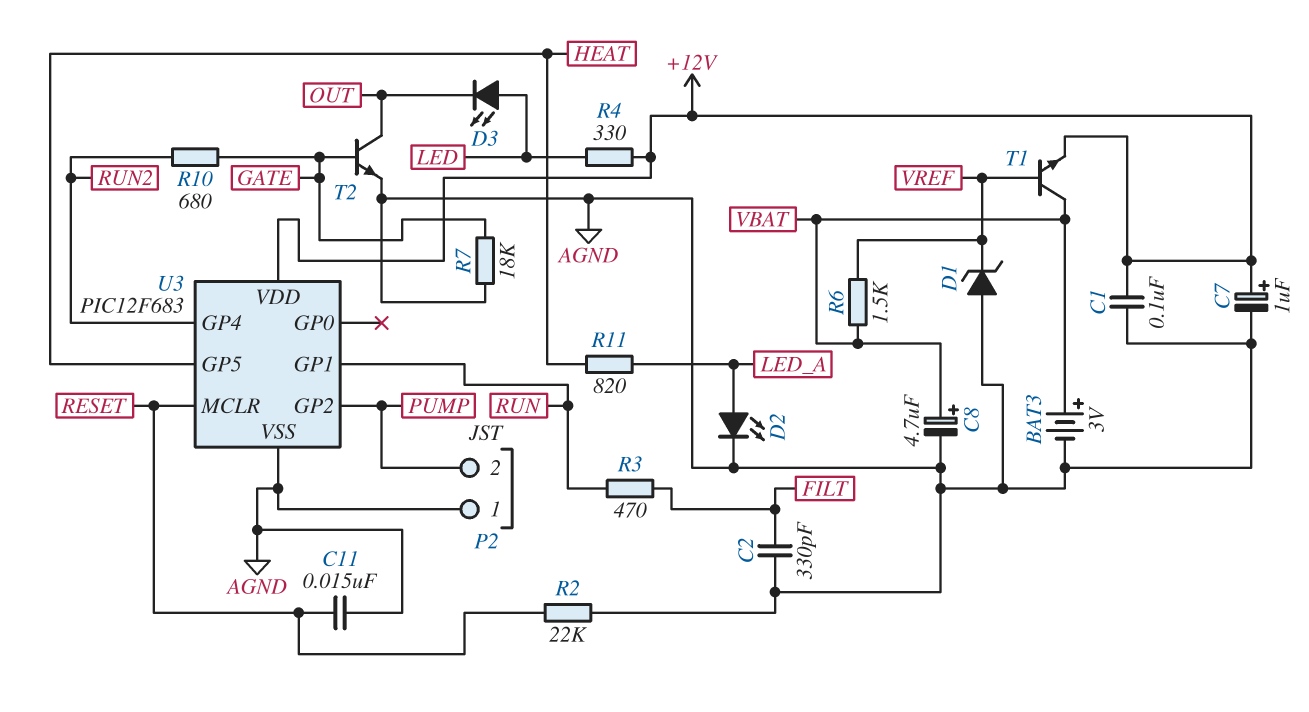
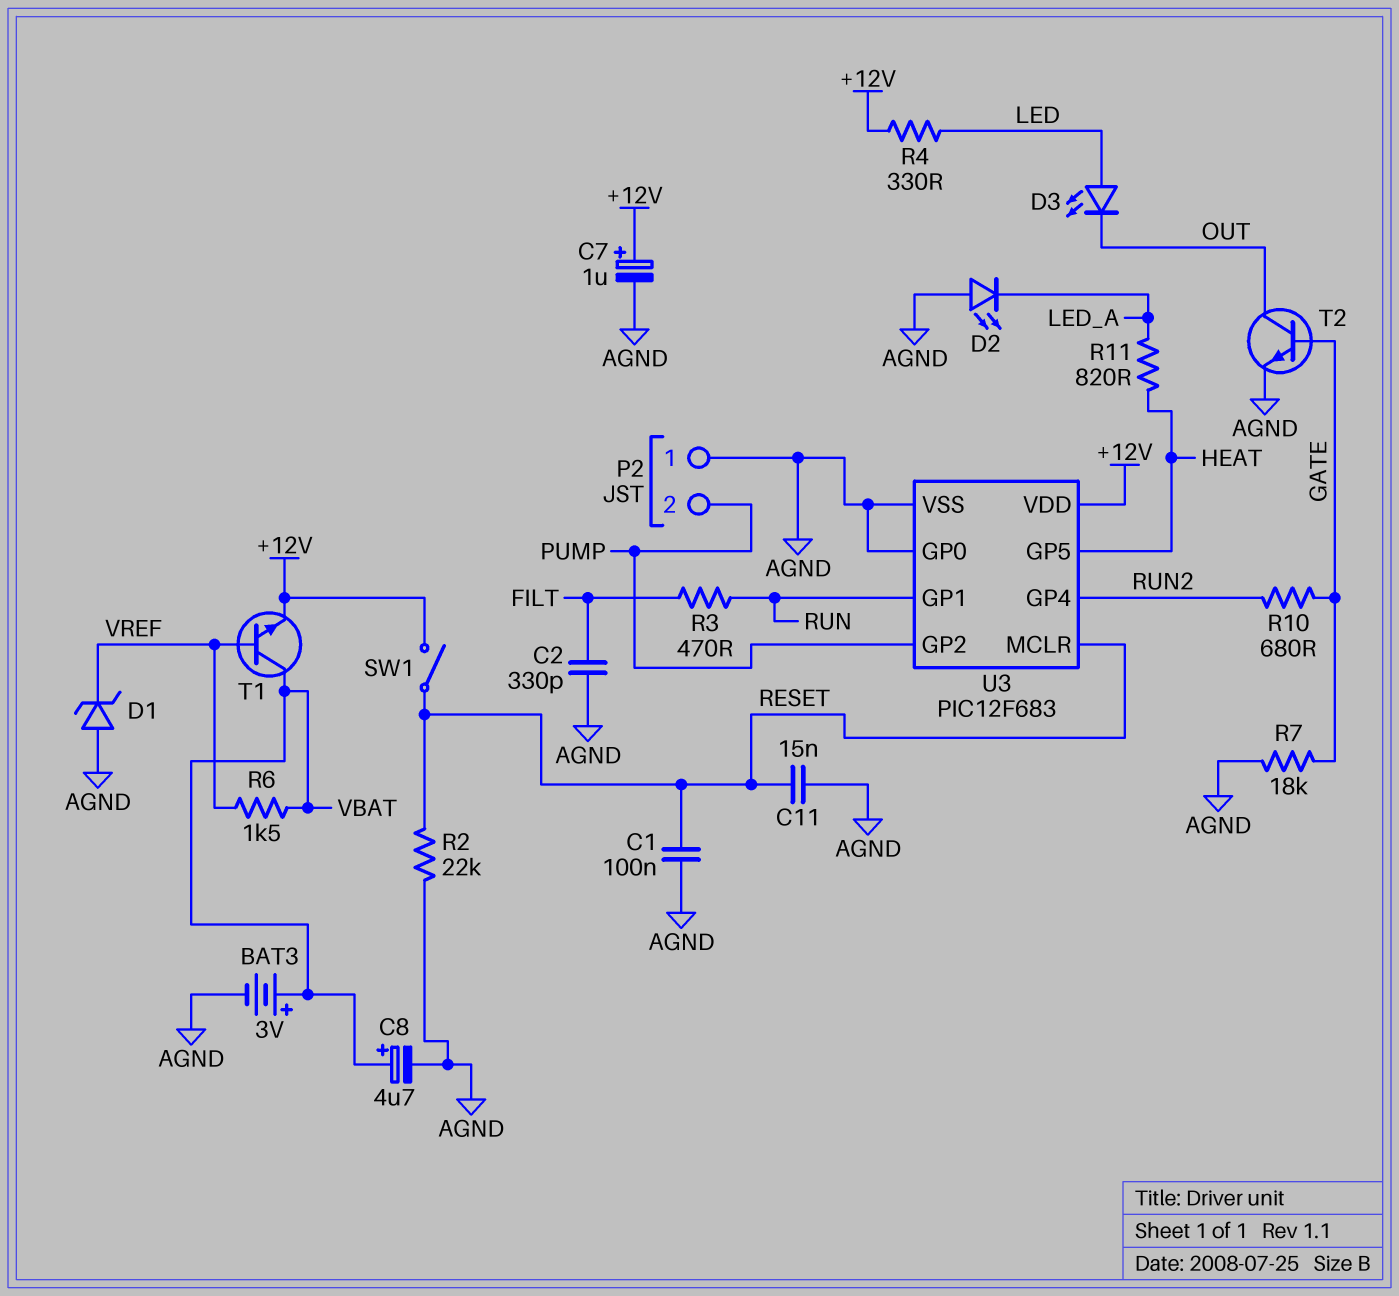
C1: 100nF (+12V, AGND) -> 100nF (AGND, RESET)
D2: LED (A LED_A, K AGND) -> LED (A AGND, K LED_A)
SW1: none -> switch (+12V, RESET)
U3 pin GP0: none -> AGND

